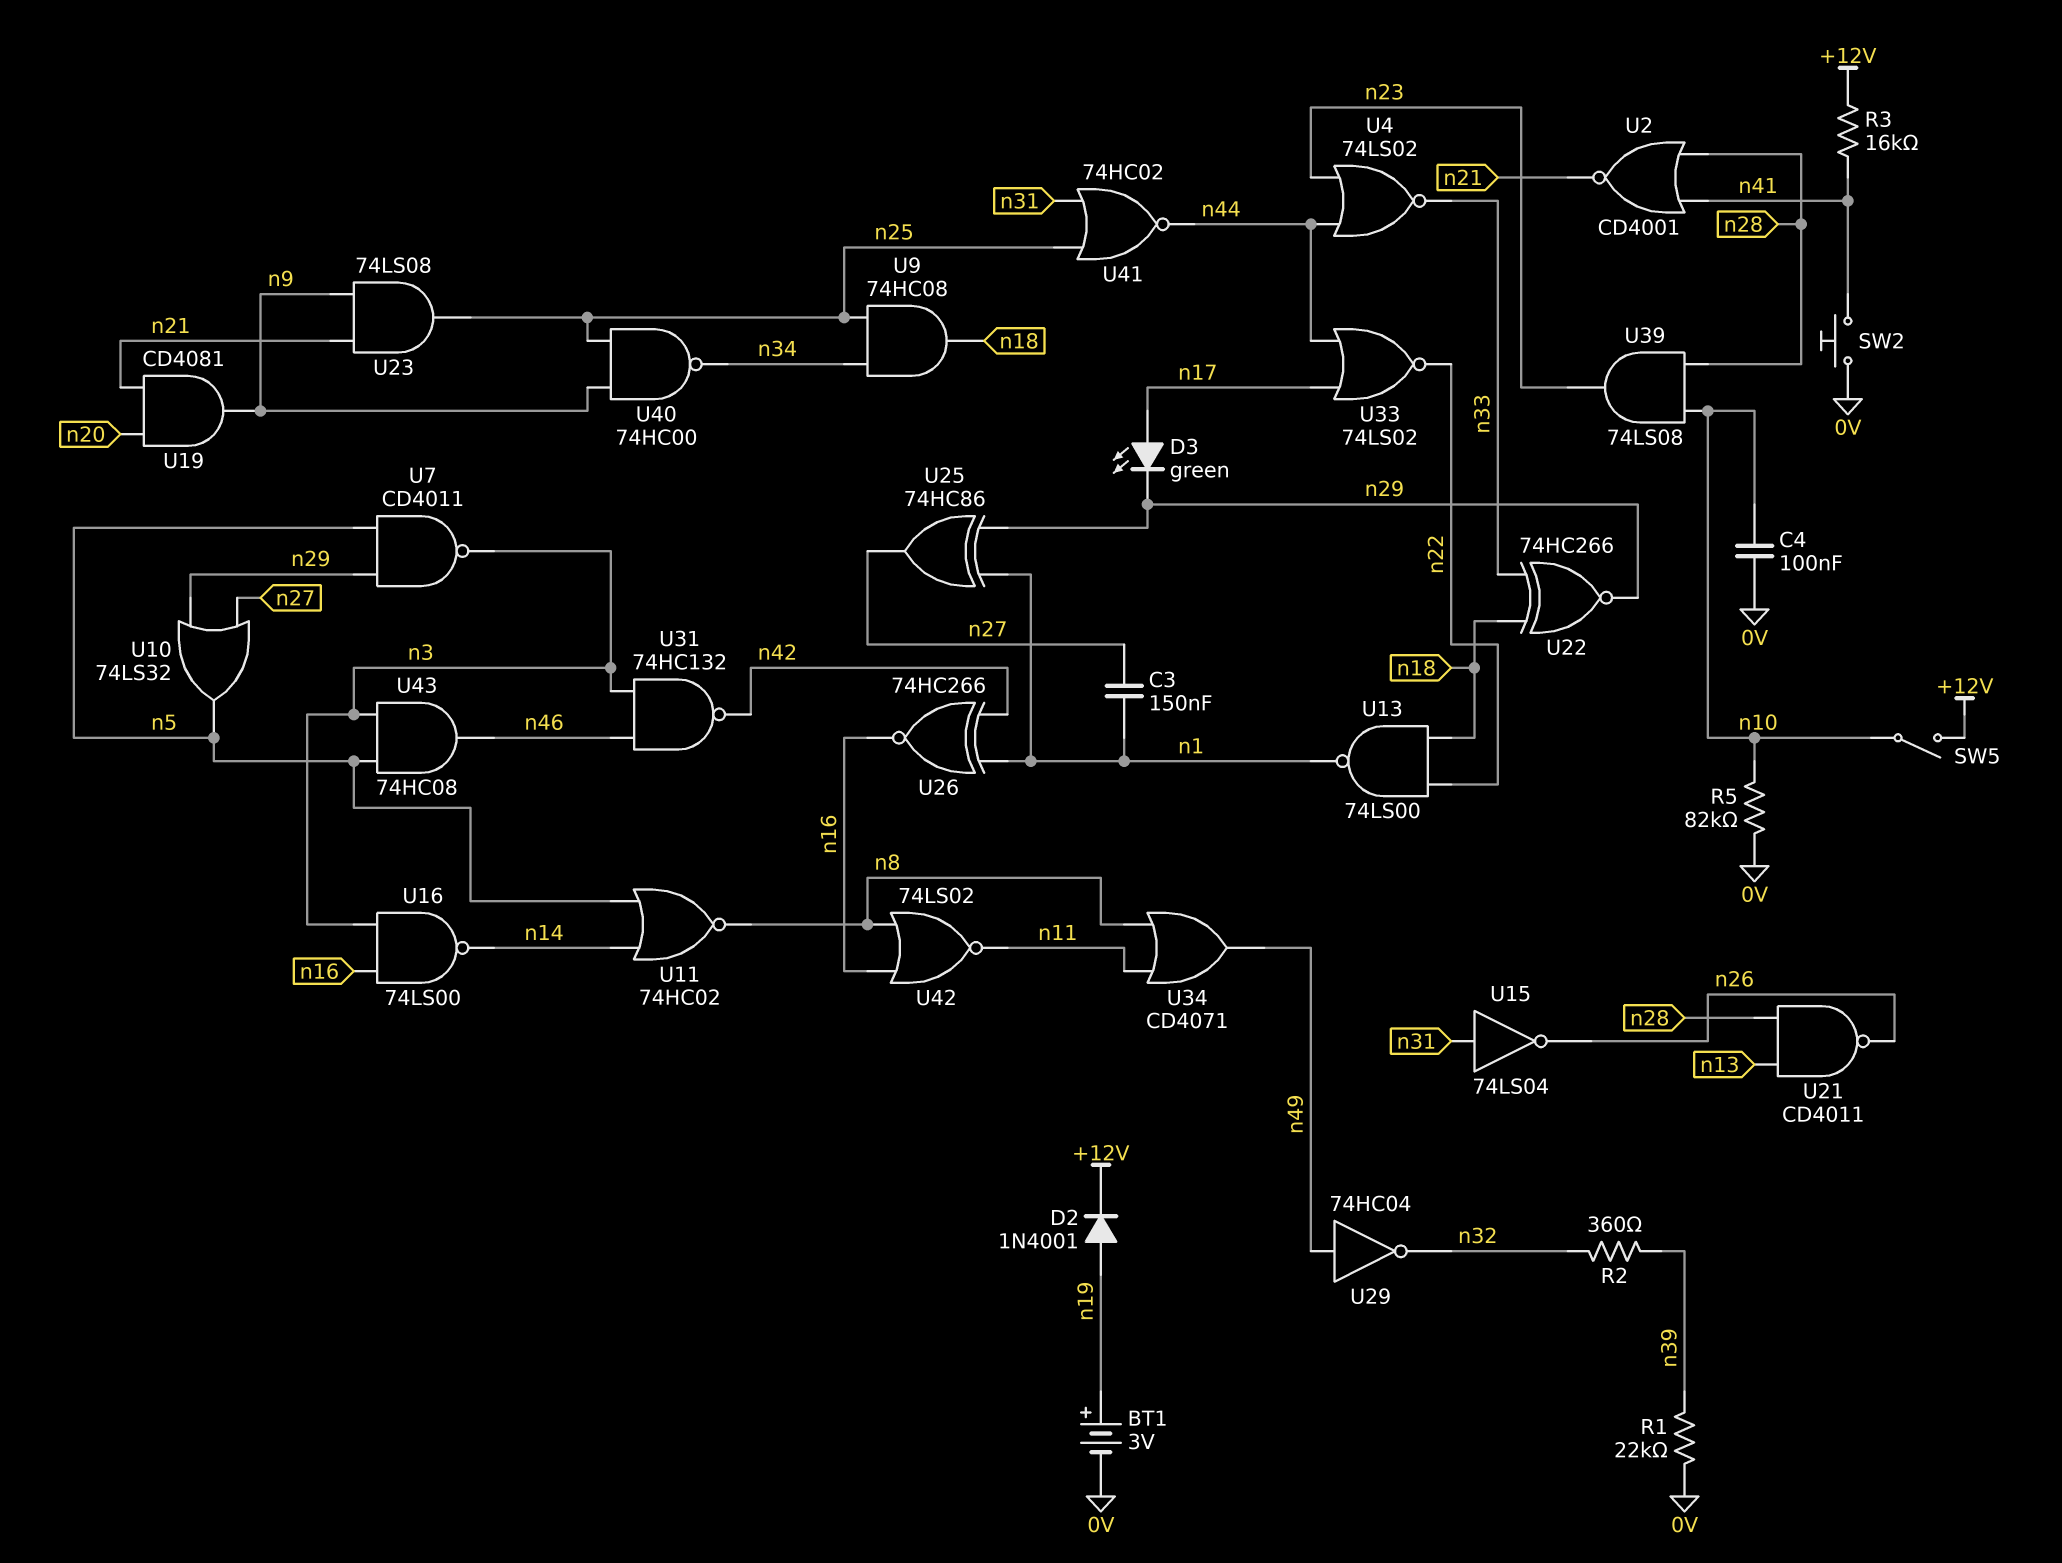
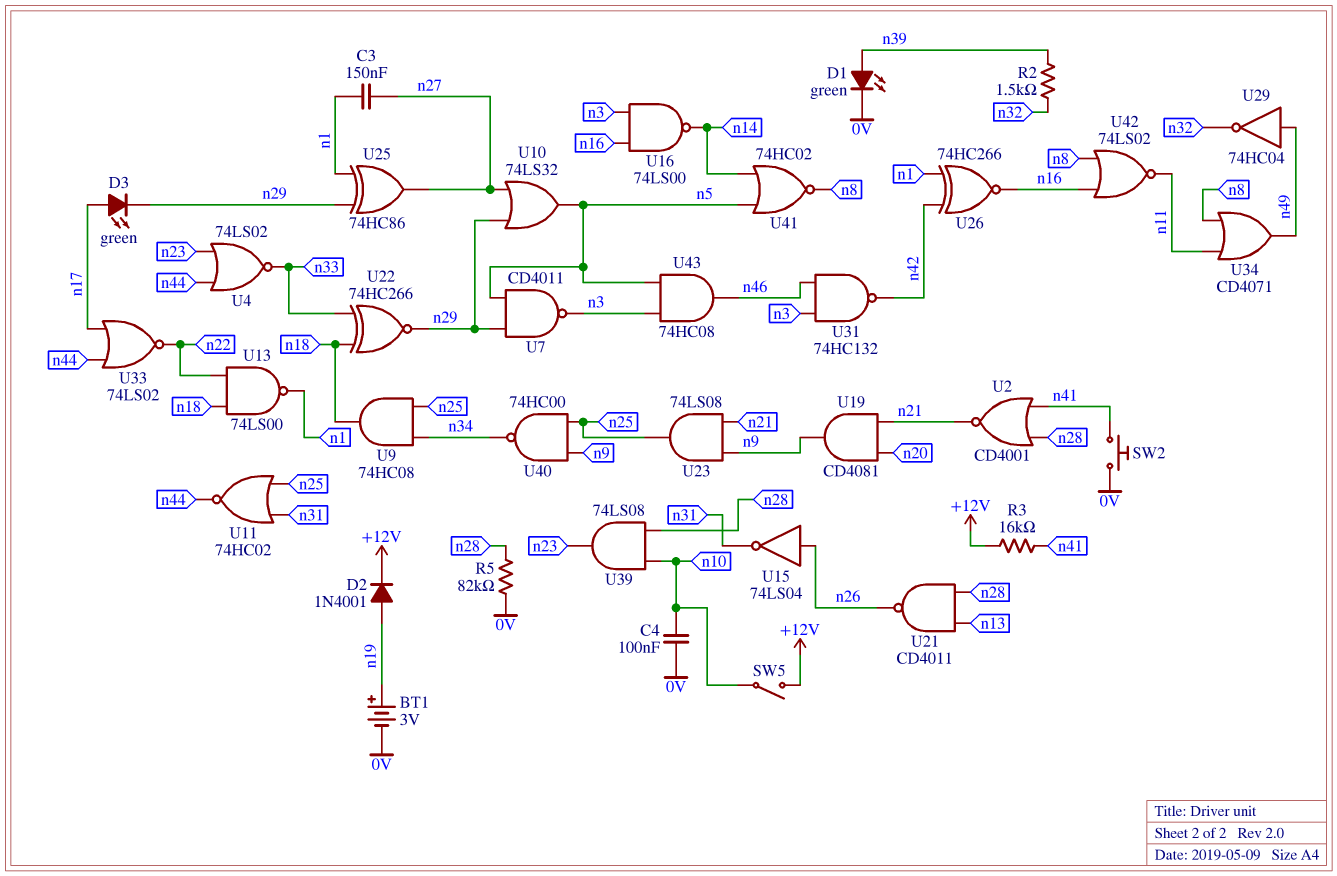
D1: none -> LED green (A n39, K 0V)
R1: 22k (0V, n39) -> none
R2: 360 (n32, n39) -> 1.5k (n32, n39)
R5: 82k (0V, n10) -> 82k (0V, n28)
U11: NOR 74HC02 (in n5, in n14, out n8) -> NOR 74HC02 (in n25, in n31, out n44)
U15: NOT 74LS04 (in n31, out n26) -> NOT 74LS04 (in n26, out n31)
U41: NOR 74HC02 (in n25, in n31, out n44) -> NOR 74HC02 (in n5, in n14, out n8)

